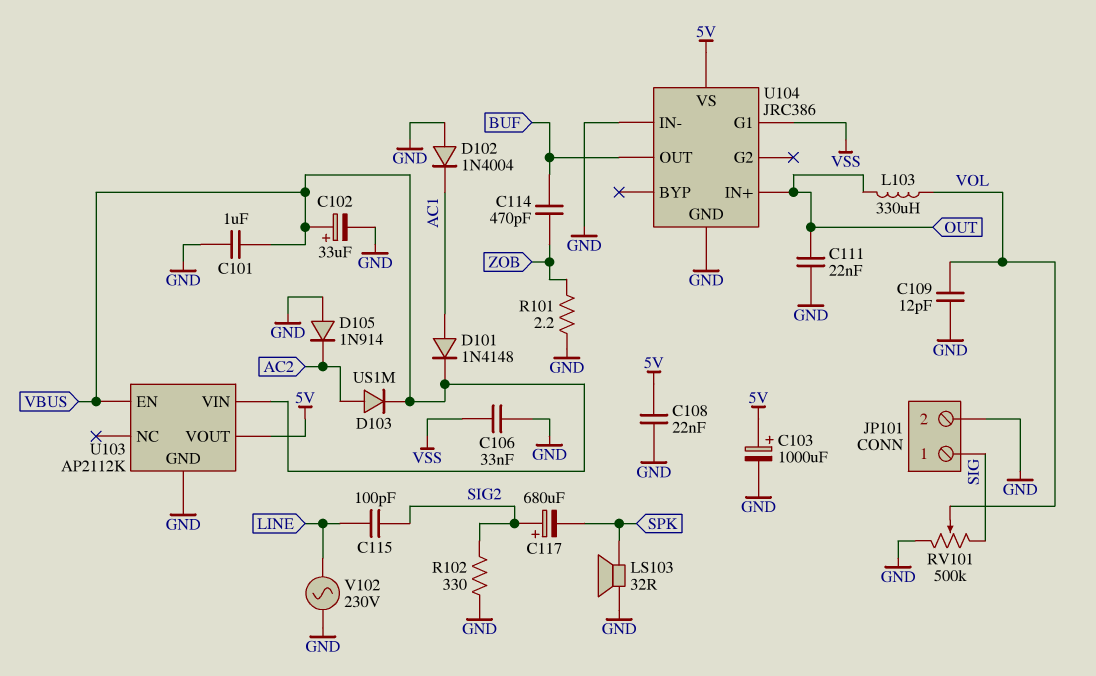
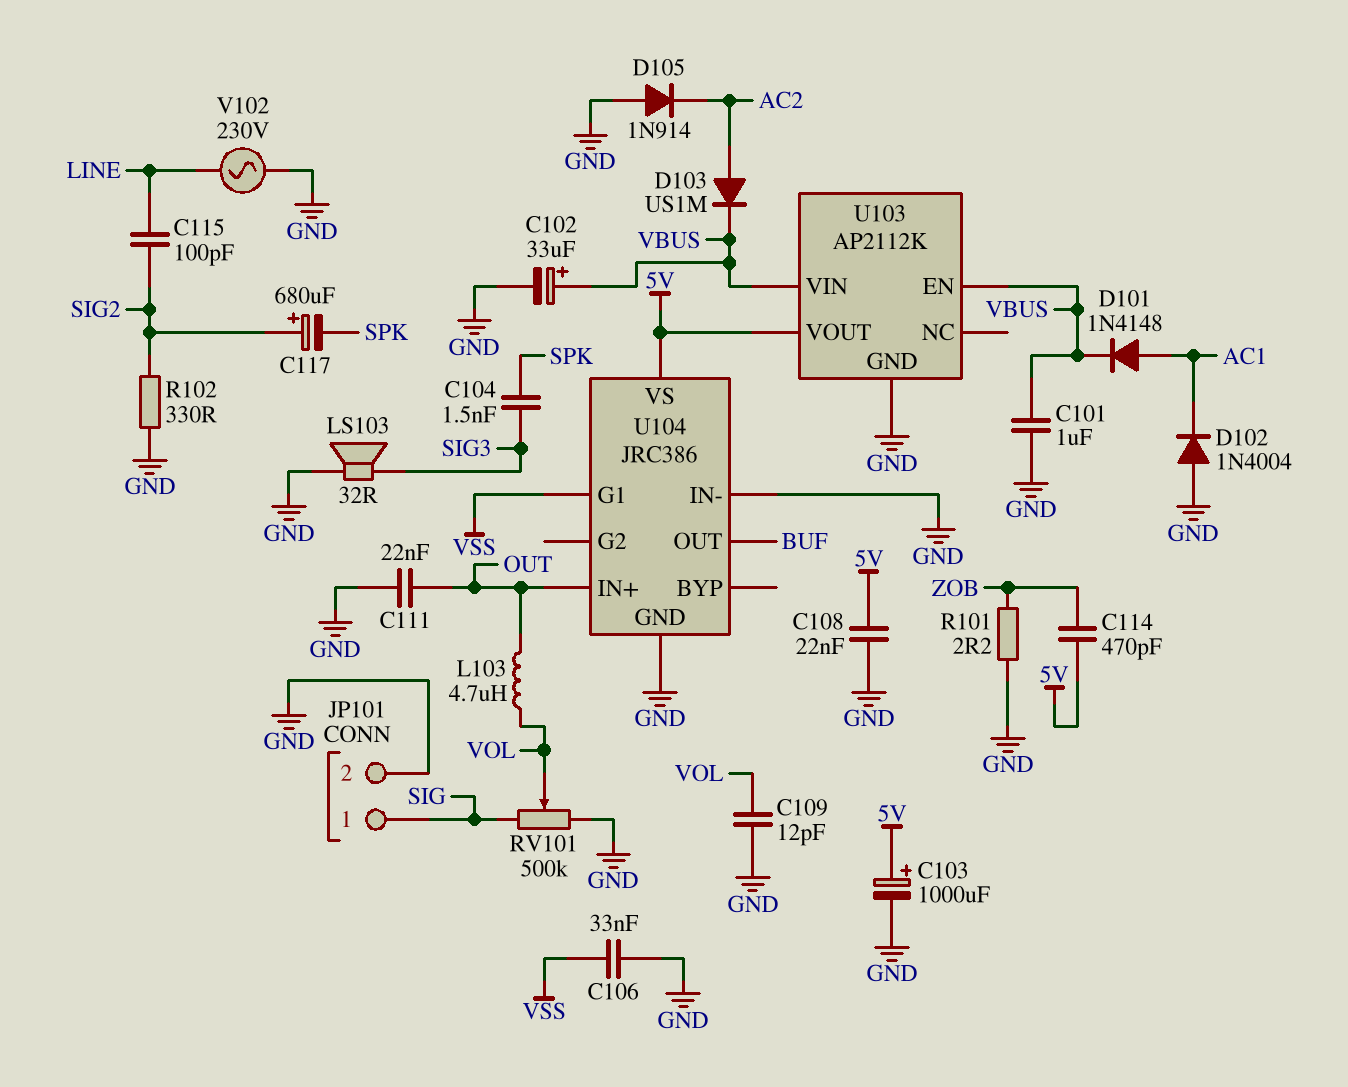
C104: none -> 1.5nF (SIG3, SPK)
C114: 470pF (BUF, ZOB) -> 470pF (5V, ZOB)
L103: 330uH (OUT, VOL) -> 4.7uH (OUT, VOL)
LS103: speaker 32R (GND, SPK) -> speaker 32R (GND, SIG3)

